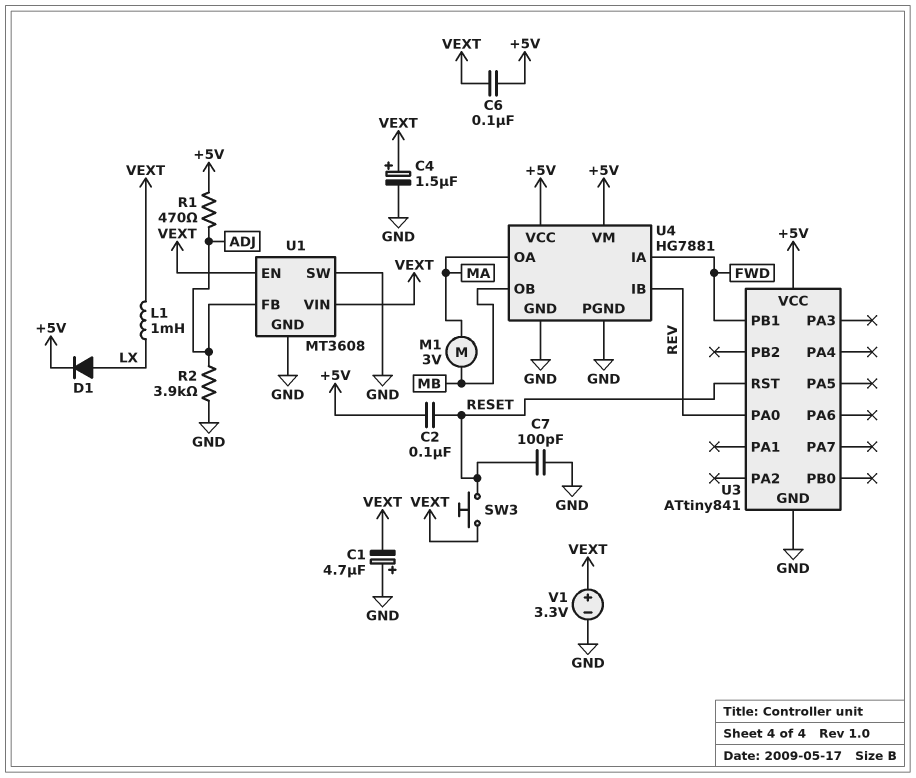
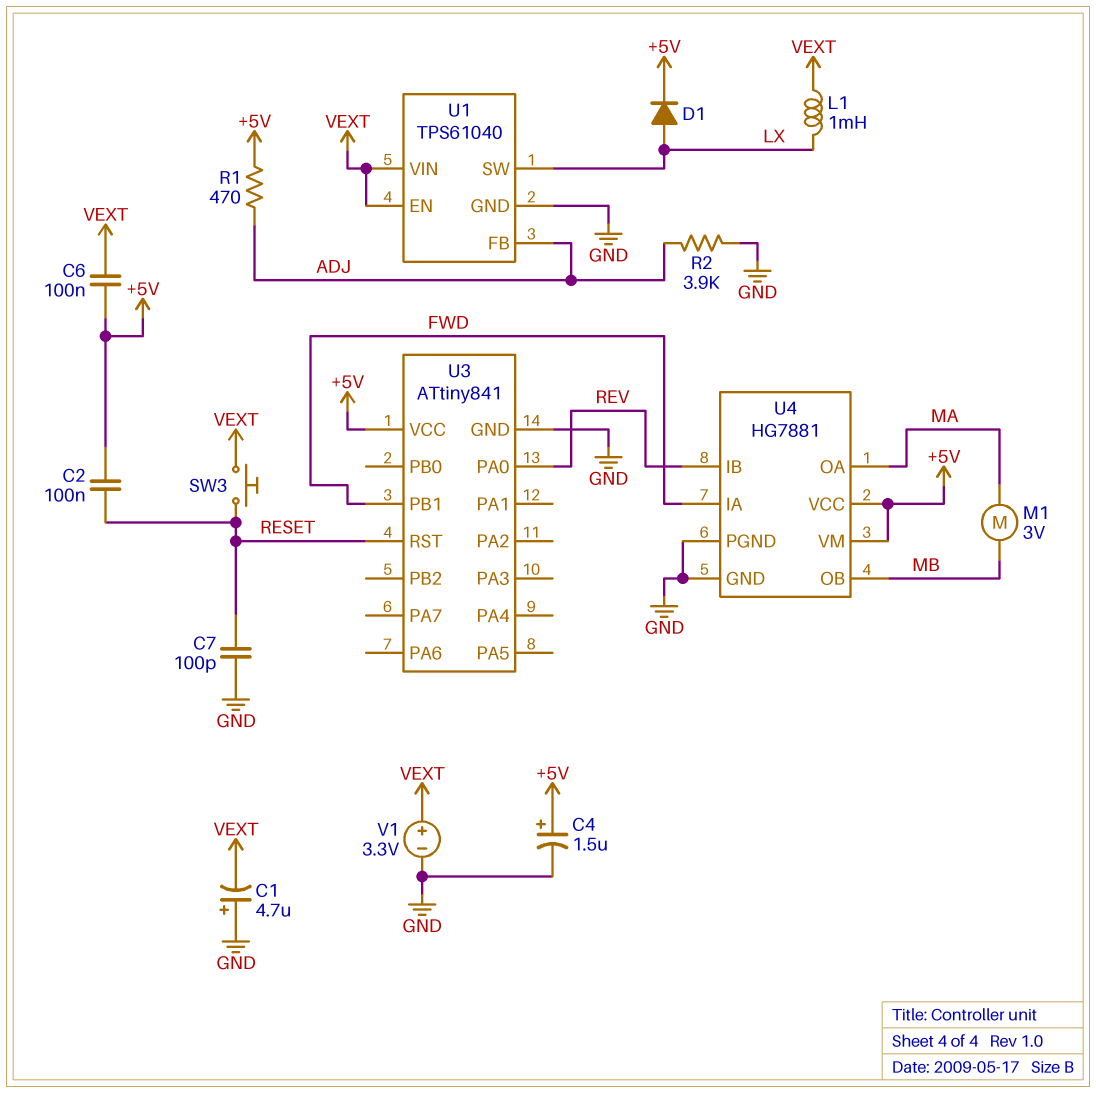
C4: 1.5uF (plus VEXT, minus GND) -> 1.5uF (plus +5V, minus GND)
U1: MT3608 -> TPS61040
U1 pin SW: GND -> LX

